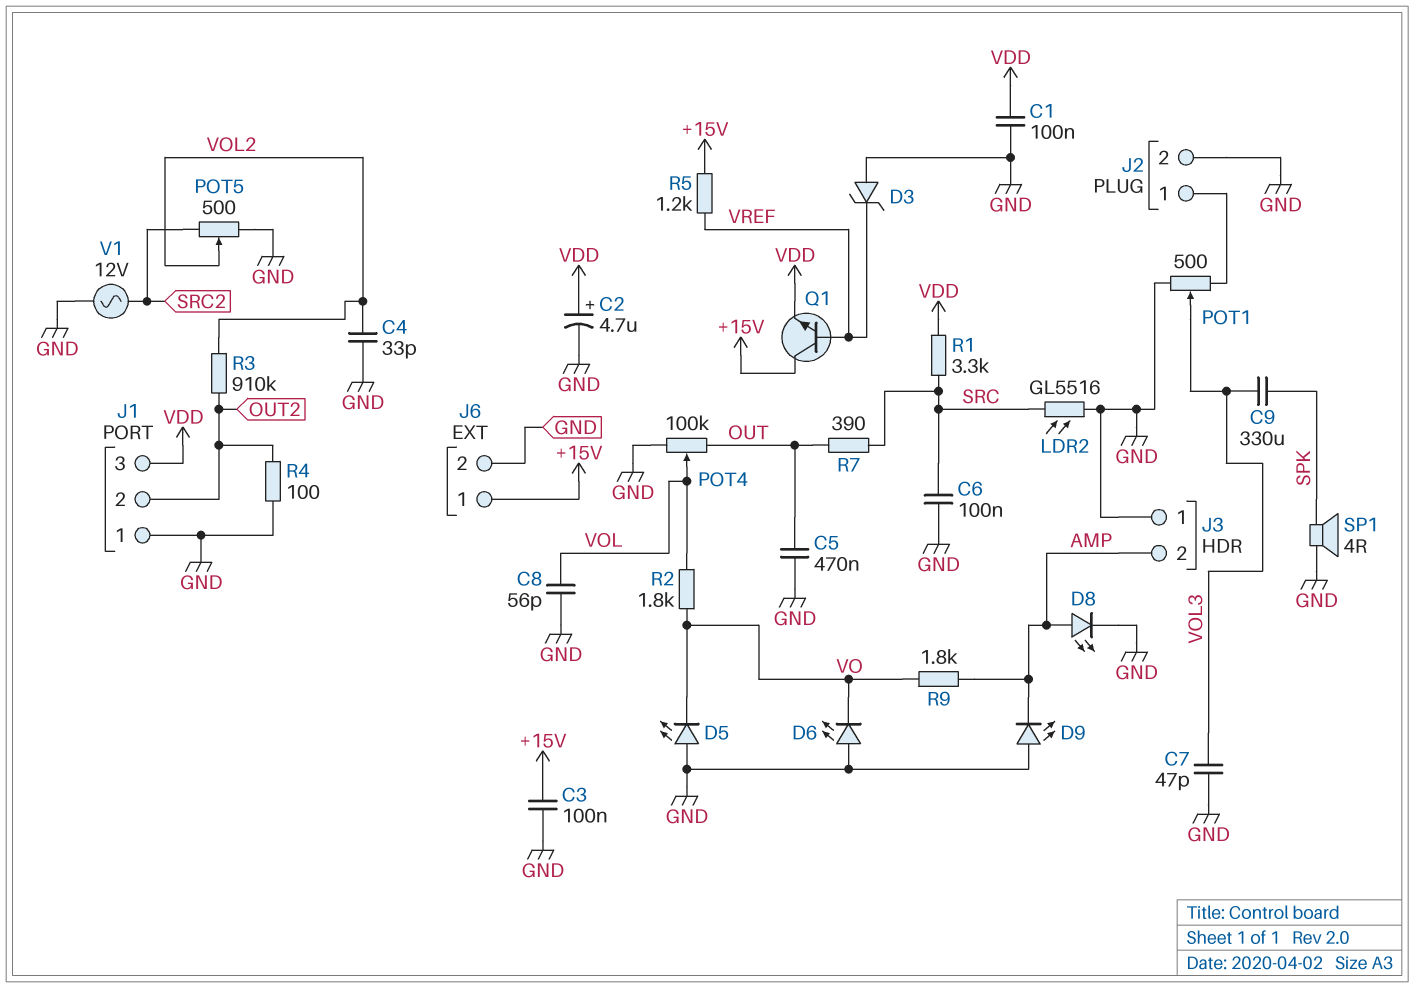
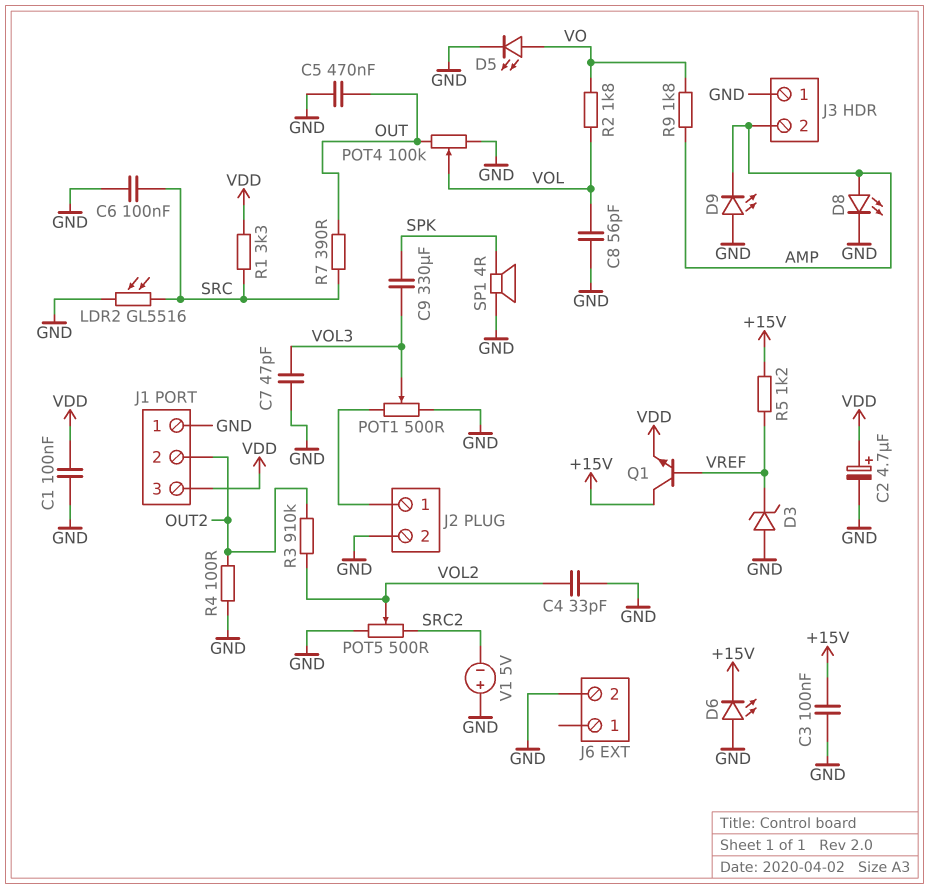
D5: LED (A GND, K VO) -> LED (A VO, K GND)
D6: LED (A GND, K VO) -> LED (A GND, K +15V)
J6 pin 1: +15V -> none
V1: AC 12V (GND, SRC2) -> 5V (plus GND, minus SRC2)

